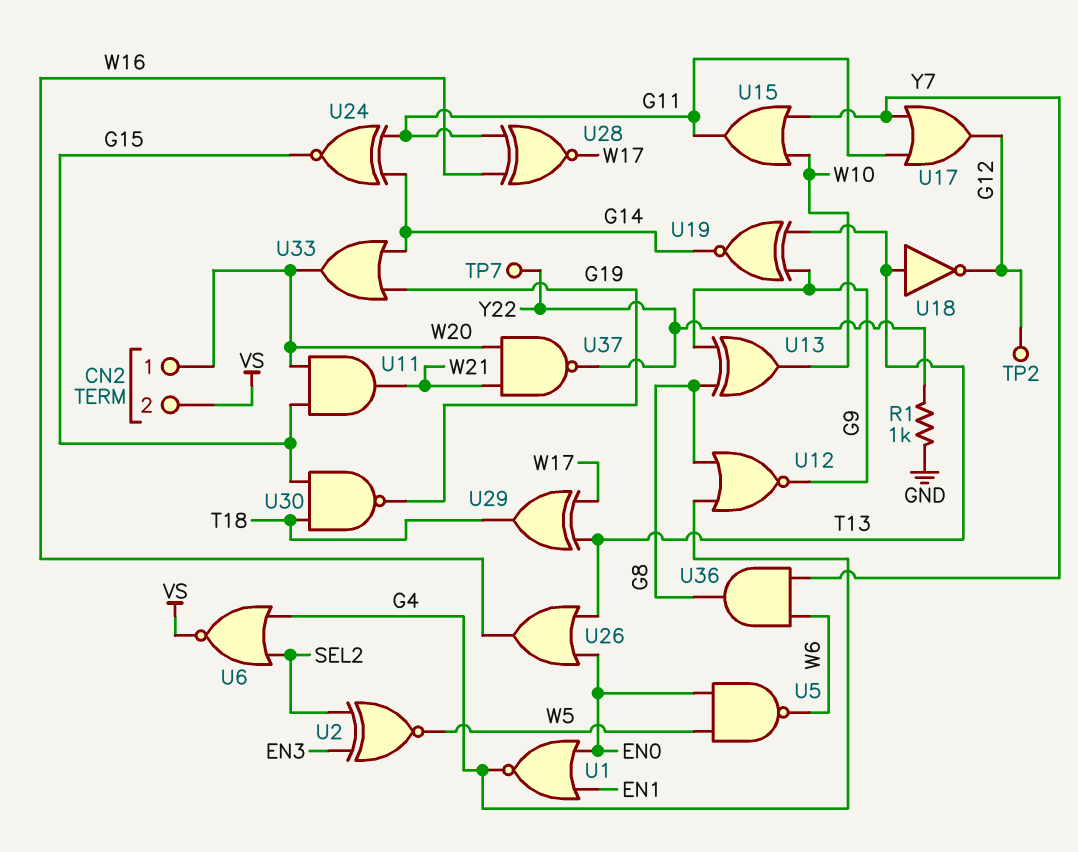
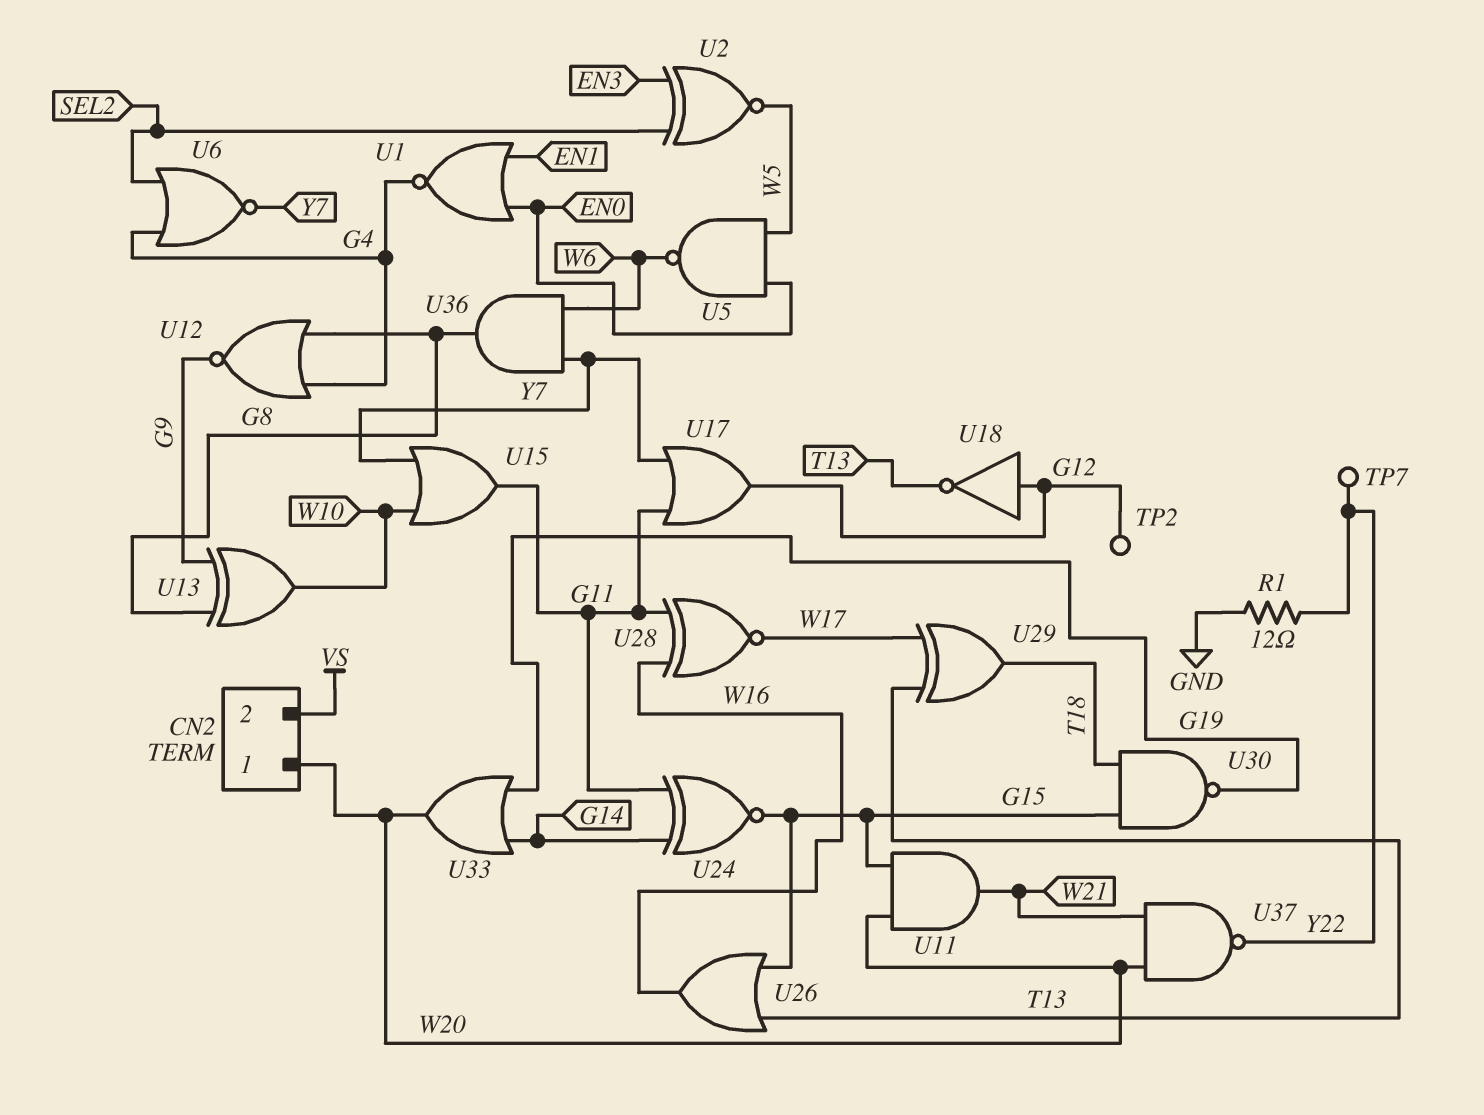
R1: 1k (GND, Y22) -> 12 (GND, Y22)
U6: NOR (in G4, in SEL2, out VS) -> NOR (in G4, in SEL2, out Y7)
U18: NOT (in T13, out G12) -> NOT (in G12, out T13)
U19: XNOR (in G9, in T13, out G14) -> none
U26: OR (in EN0, in T13, out W16) -> OR (in G15, in T13, out W16)

